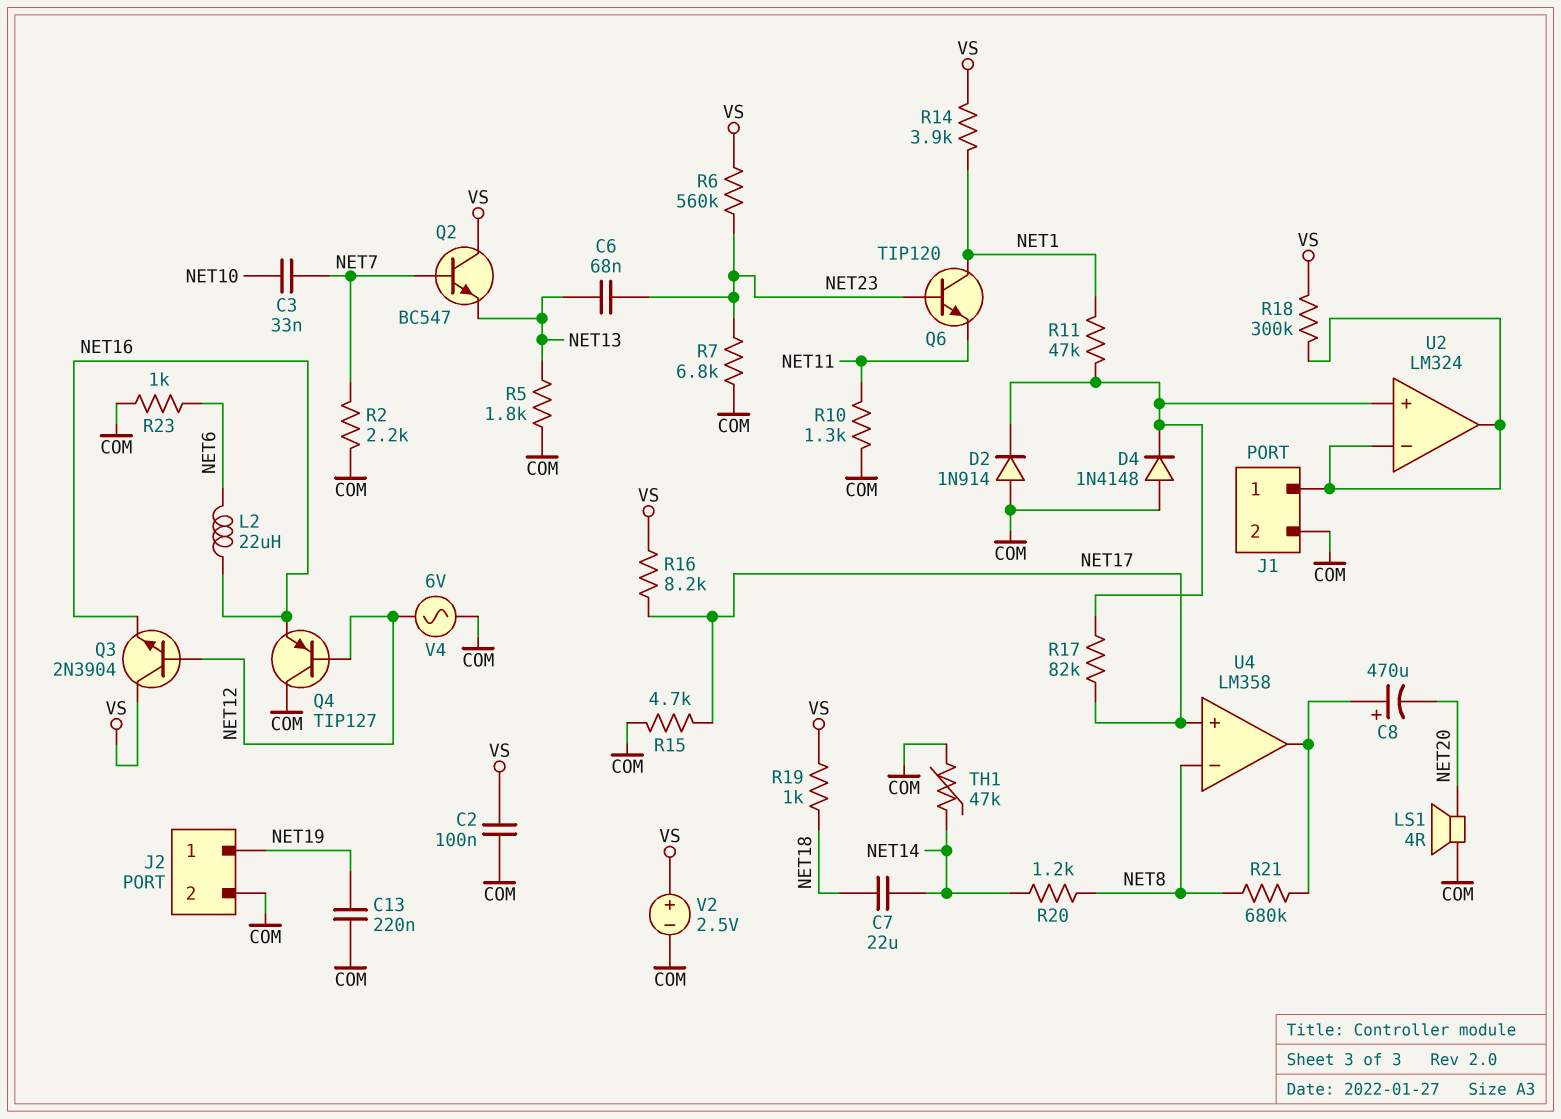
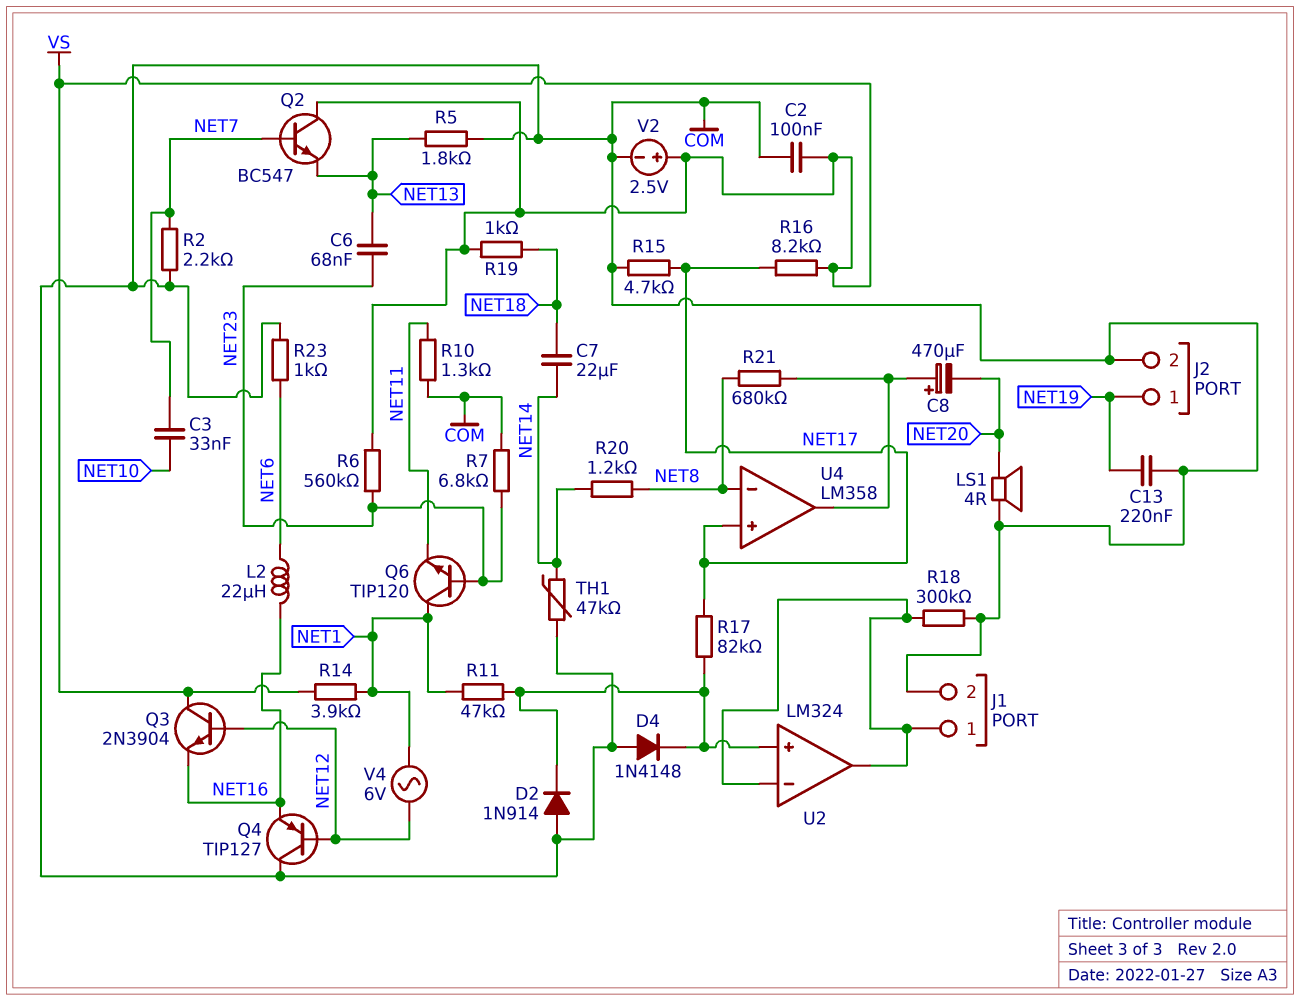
R18: 300k (J1/1, VS) -> 300k (COM, J1/1)
V4: AC 6V (COM, NET12) -> AC 6V (NET1, NET12)

